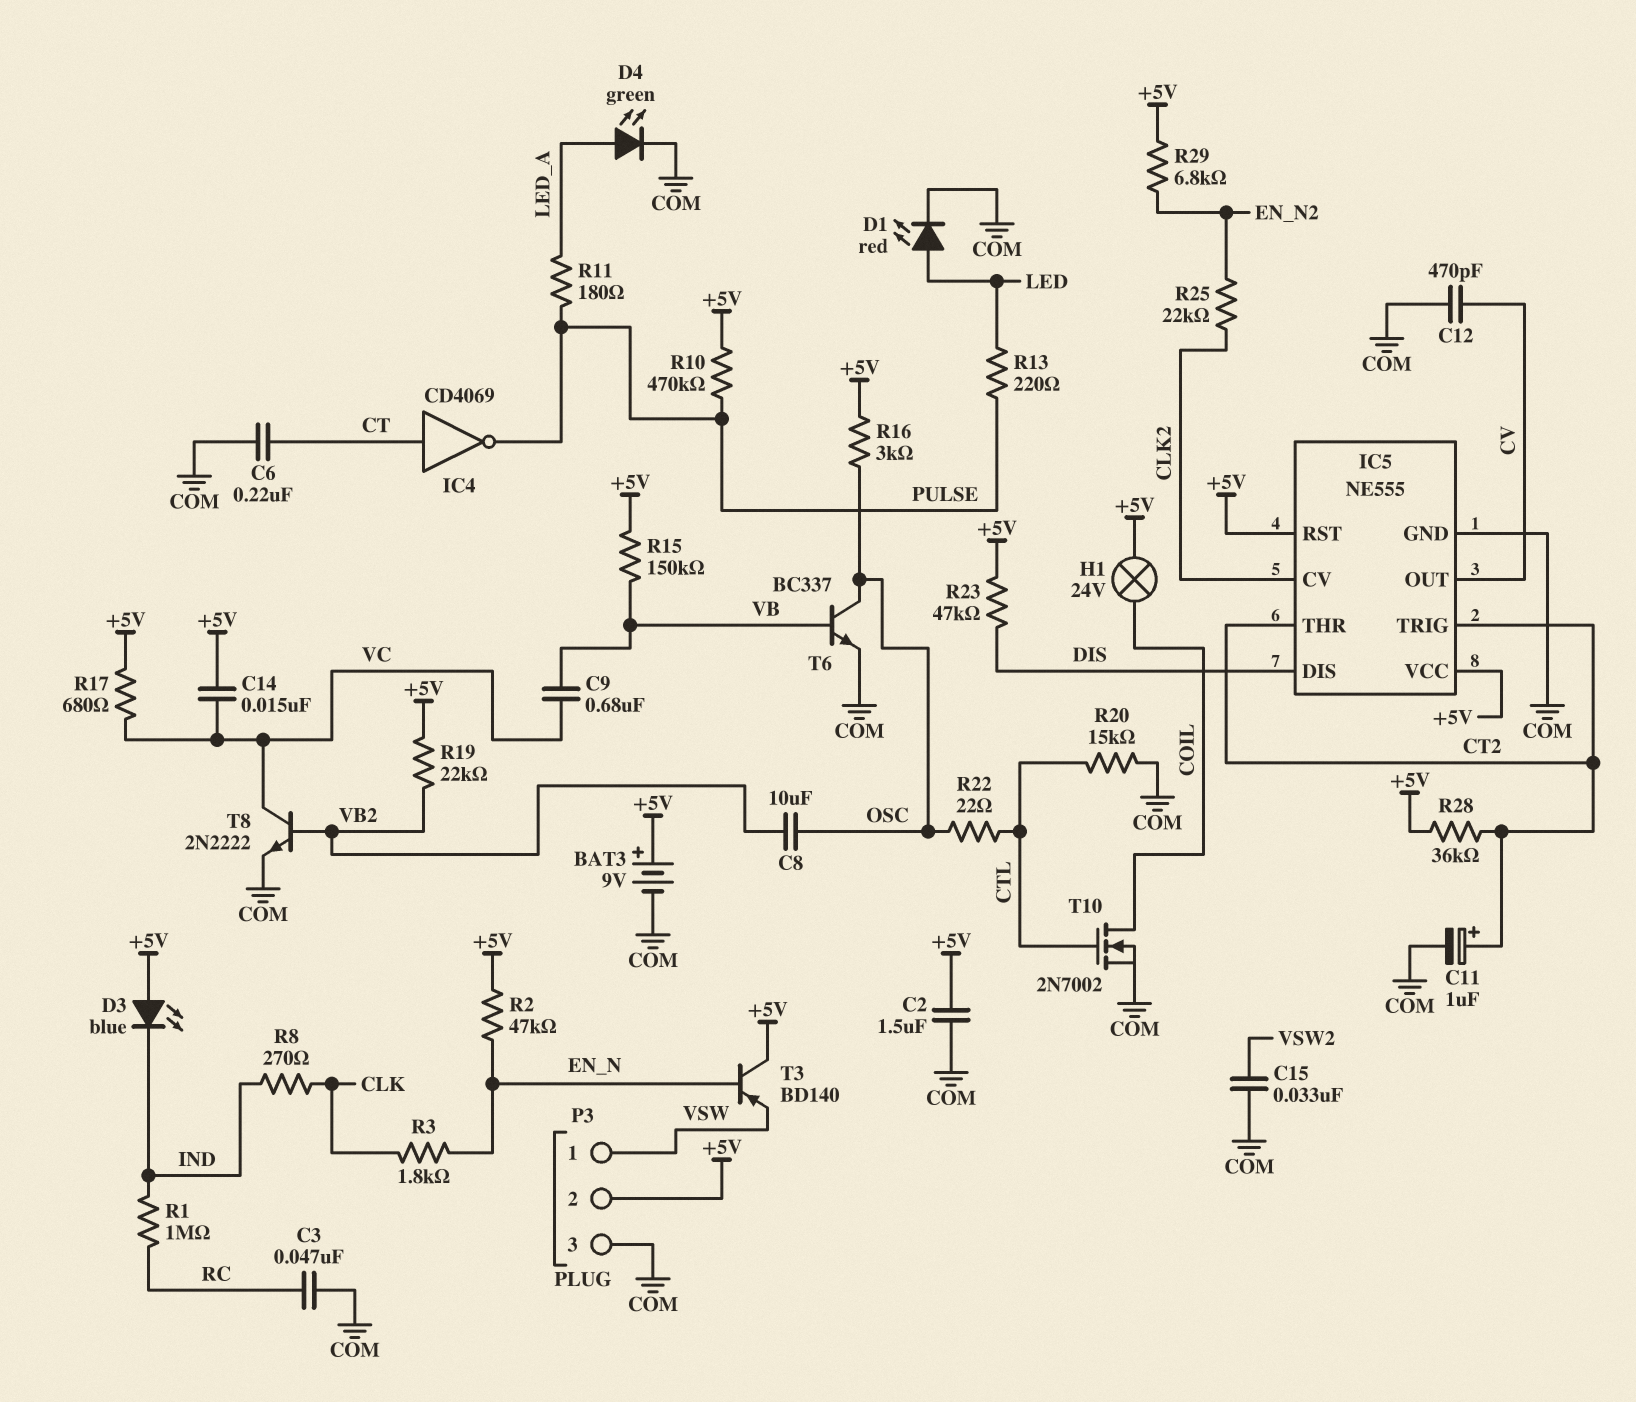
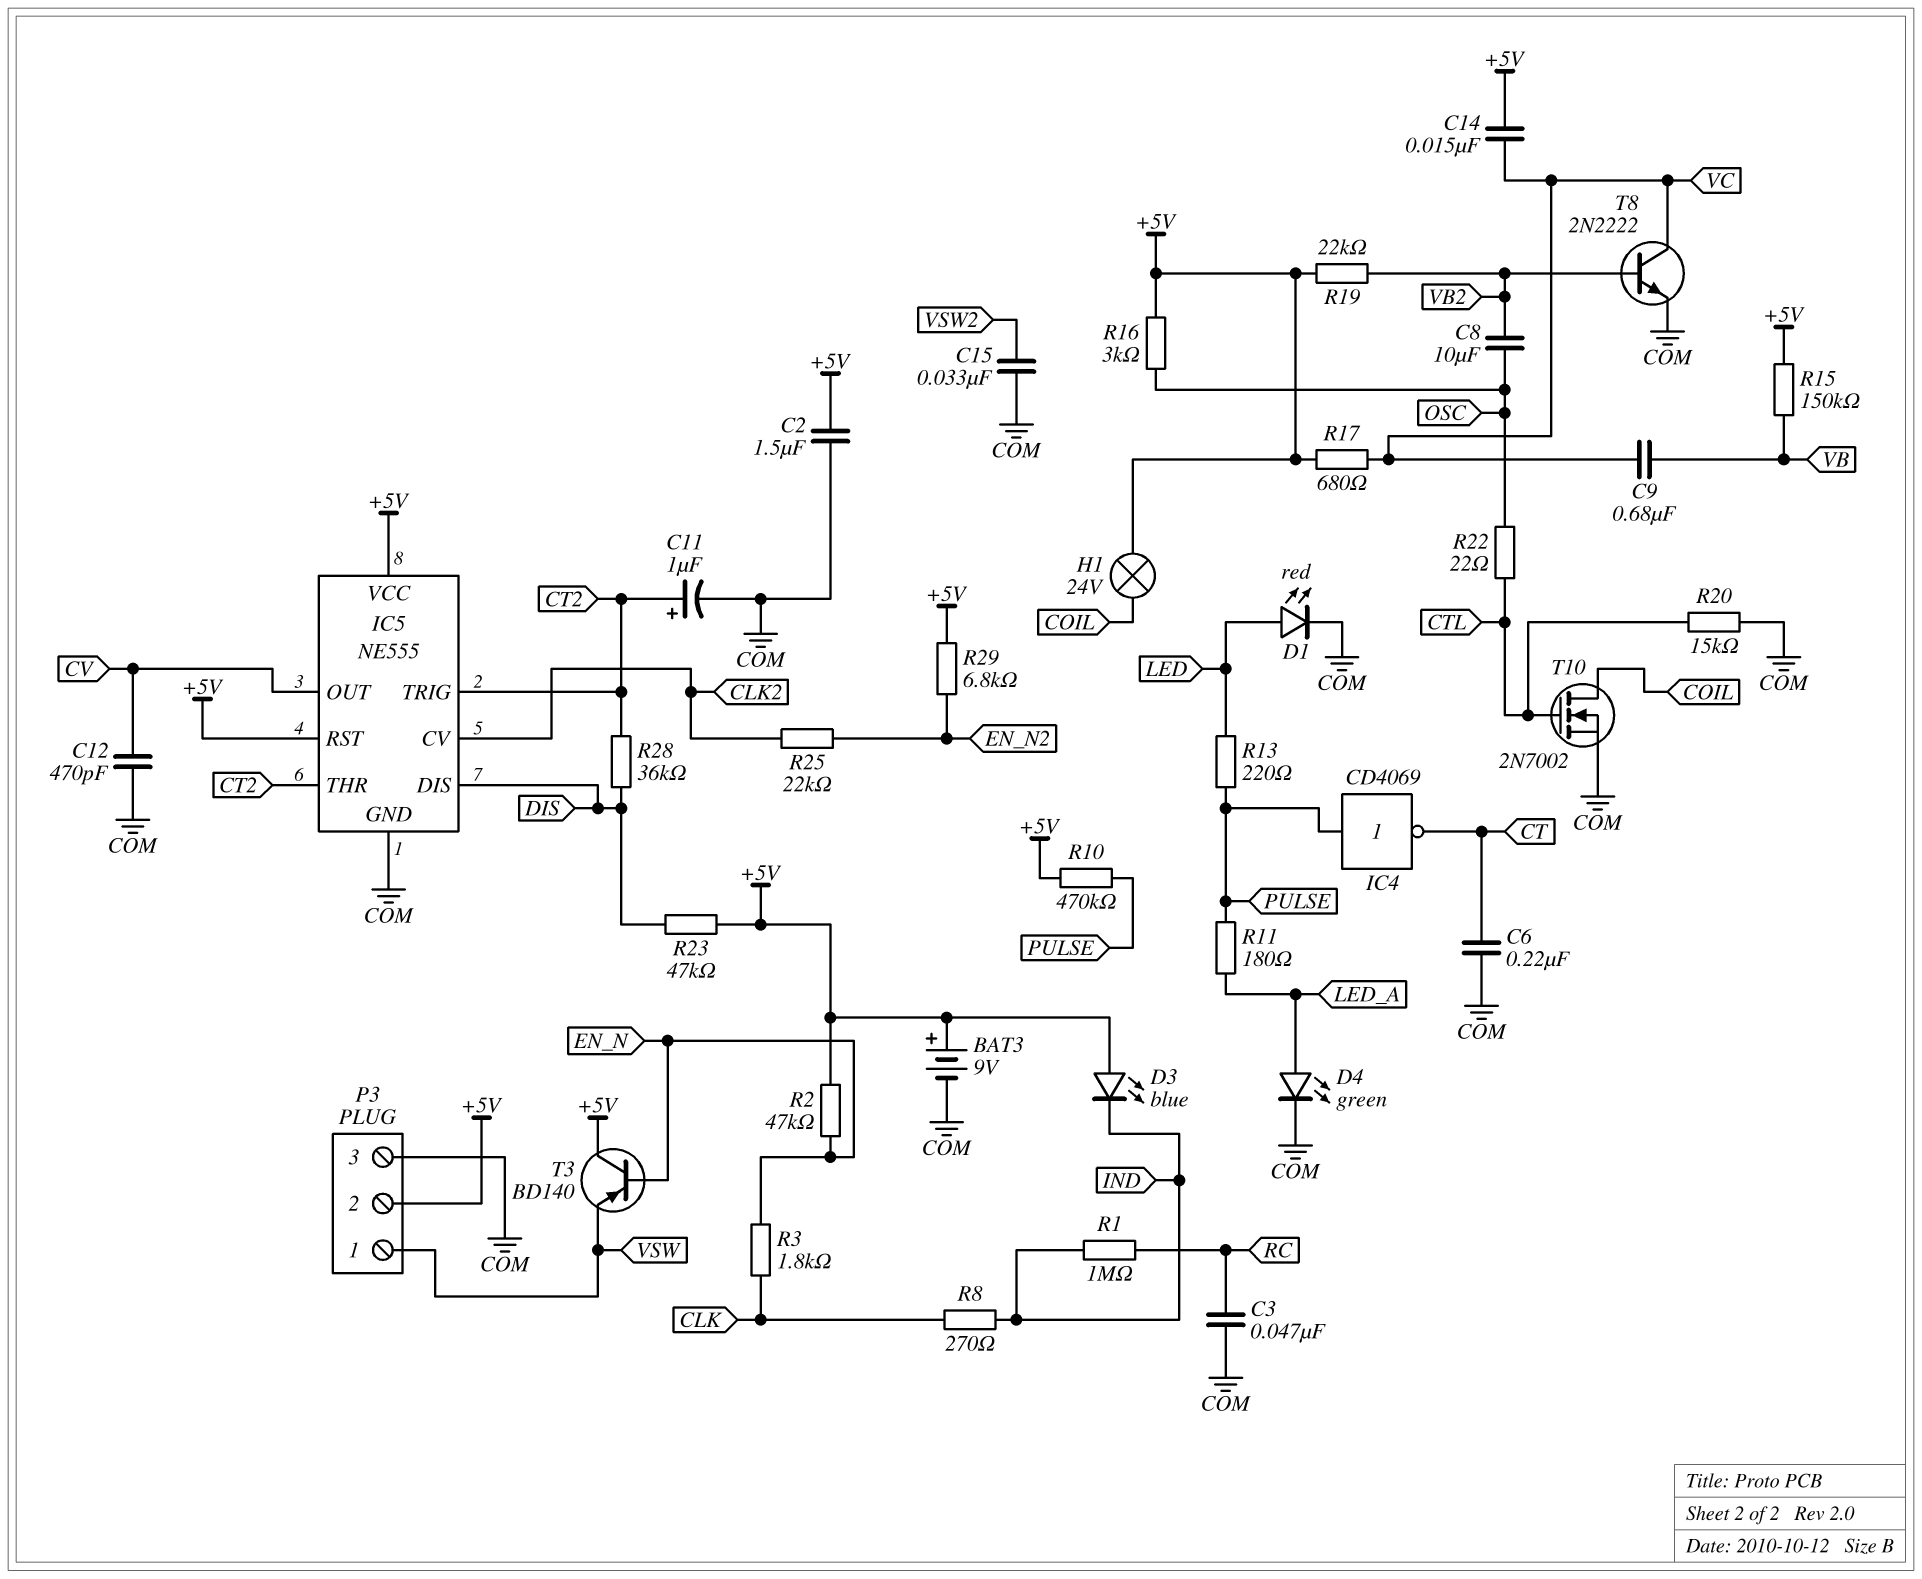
IC4: NOT CD4069 (in CT, out PULSE) -> NOT CD4069 (in PULSE, out CT)
R28: 36k (+5V, CT2) -> 36k (CT2, DIS)
T6: NPN BC337 (B VB, C OSC, E COM) -> none

